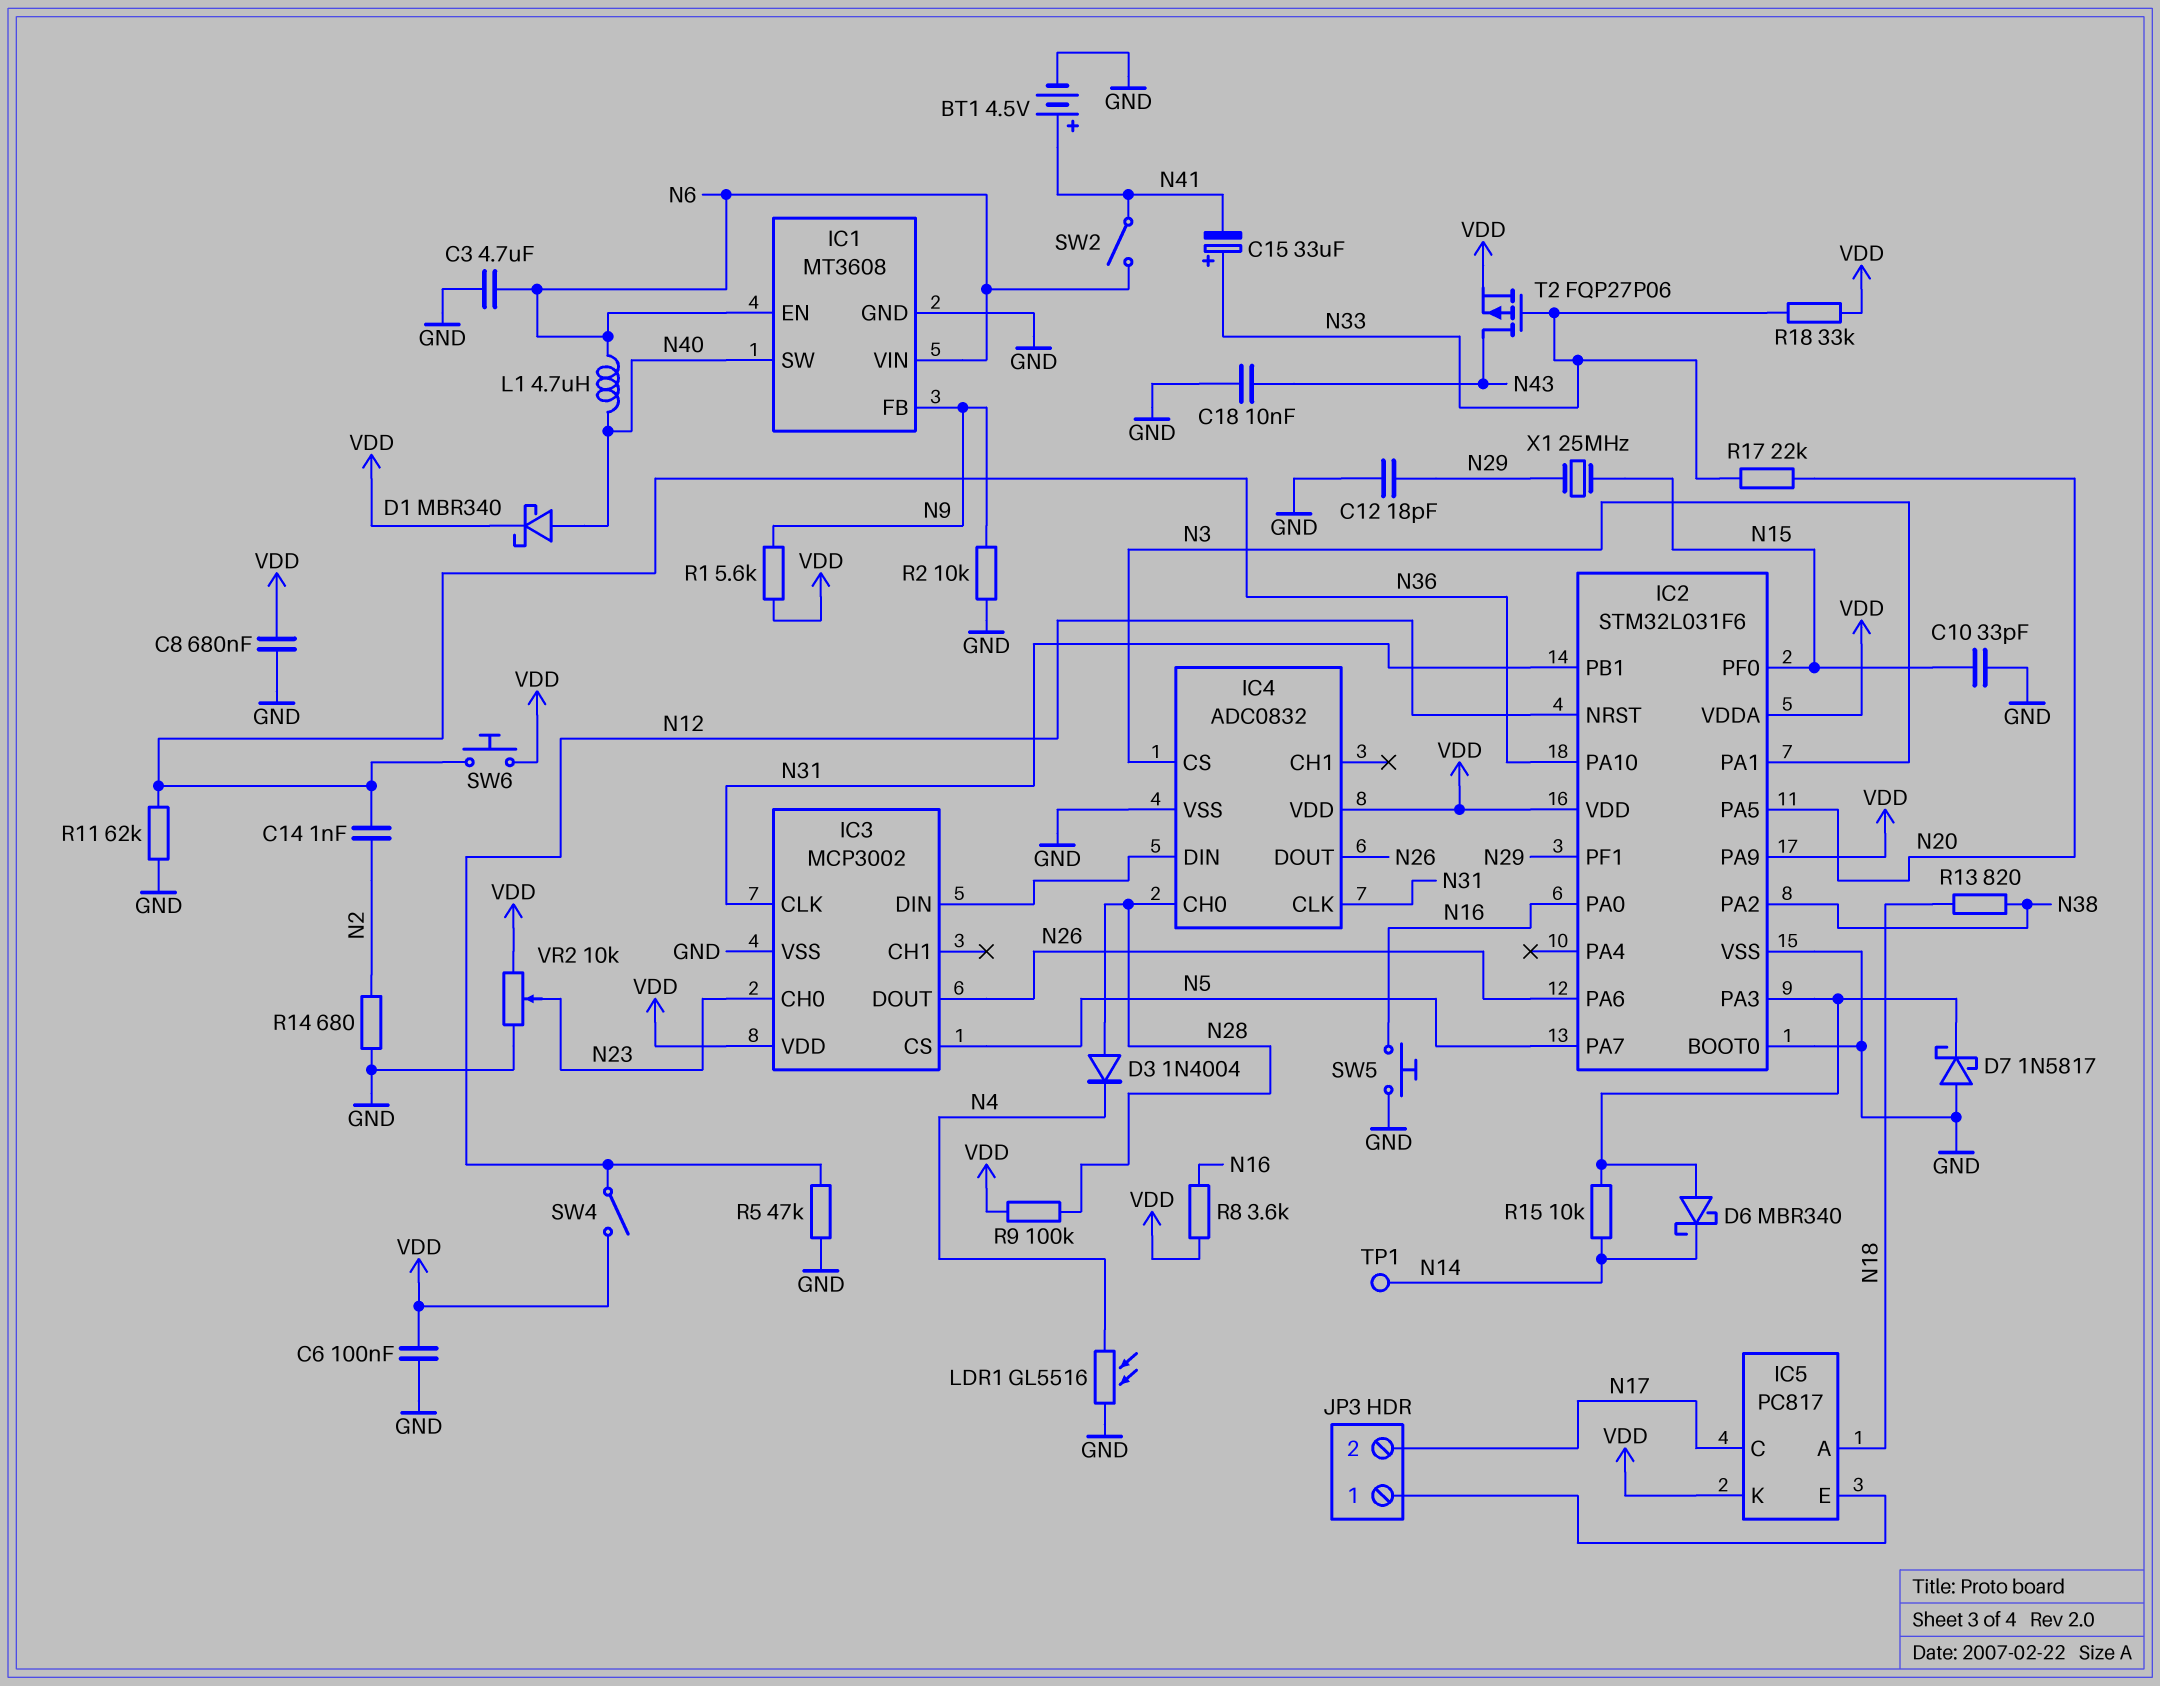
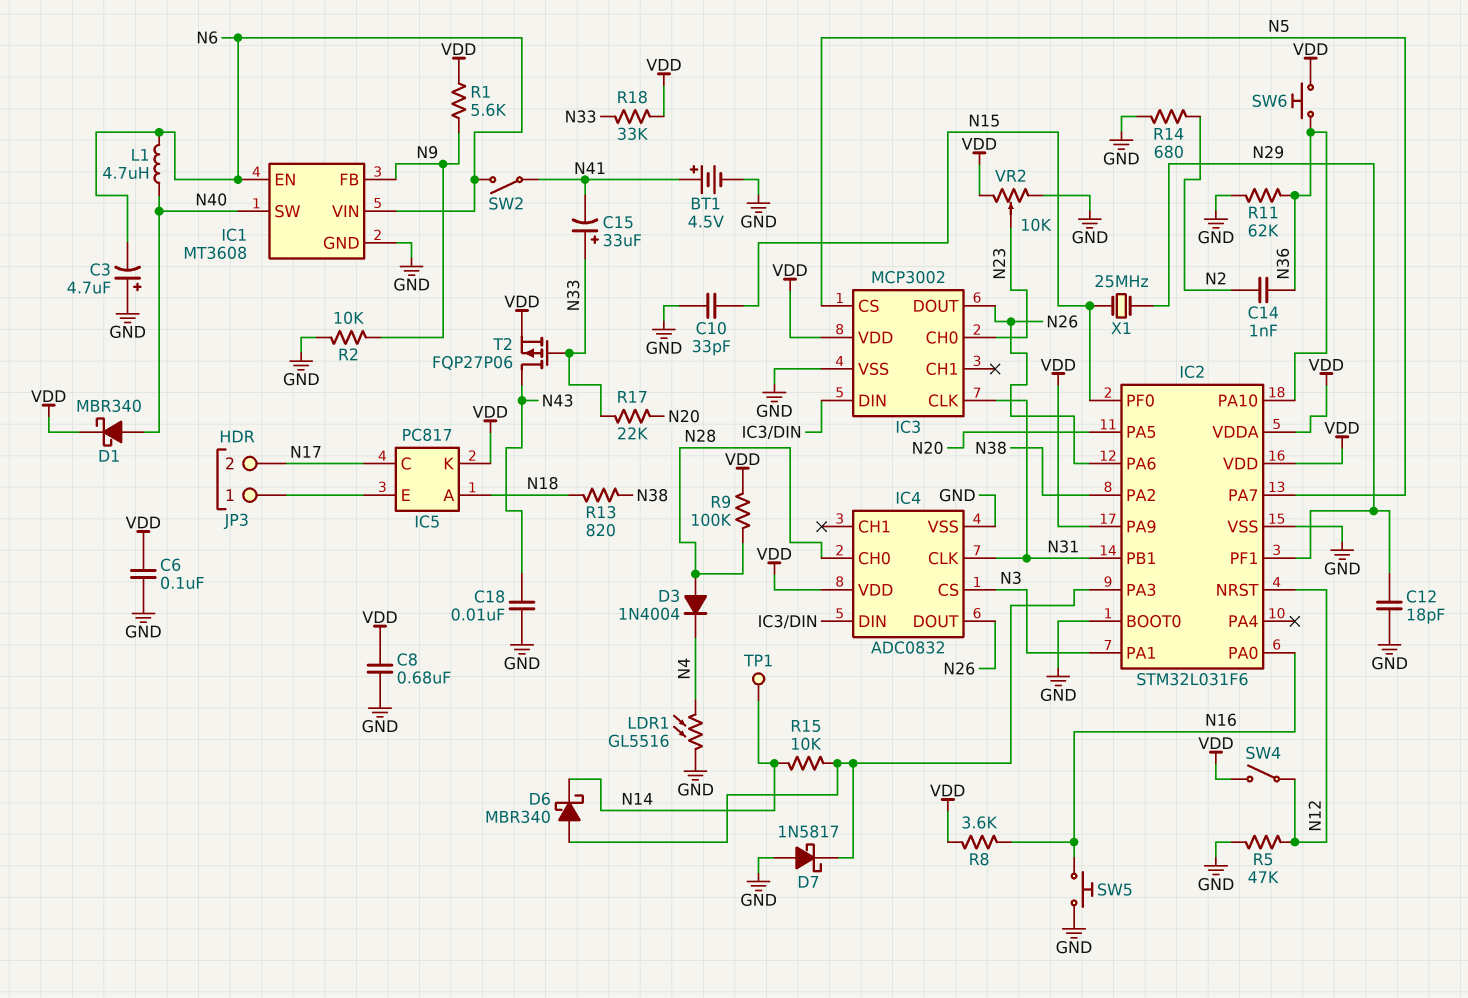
C3: 4.7uF (GND, N6) -> 4.7uF (plus GND, minus N6)

